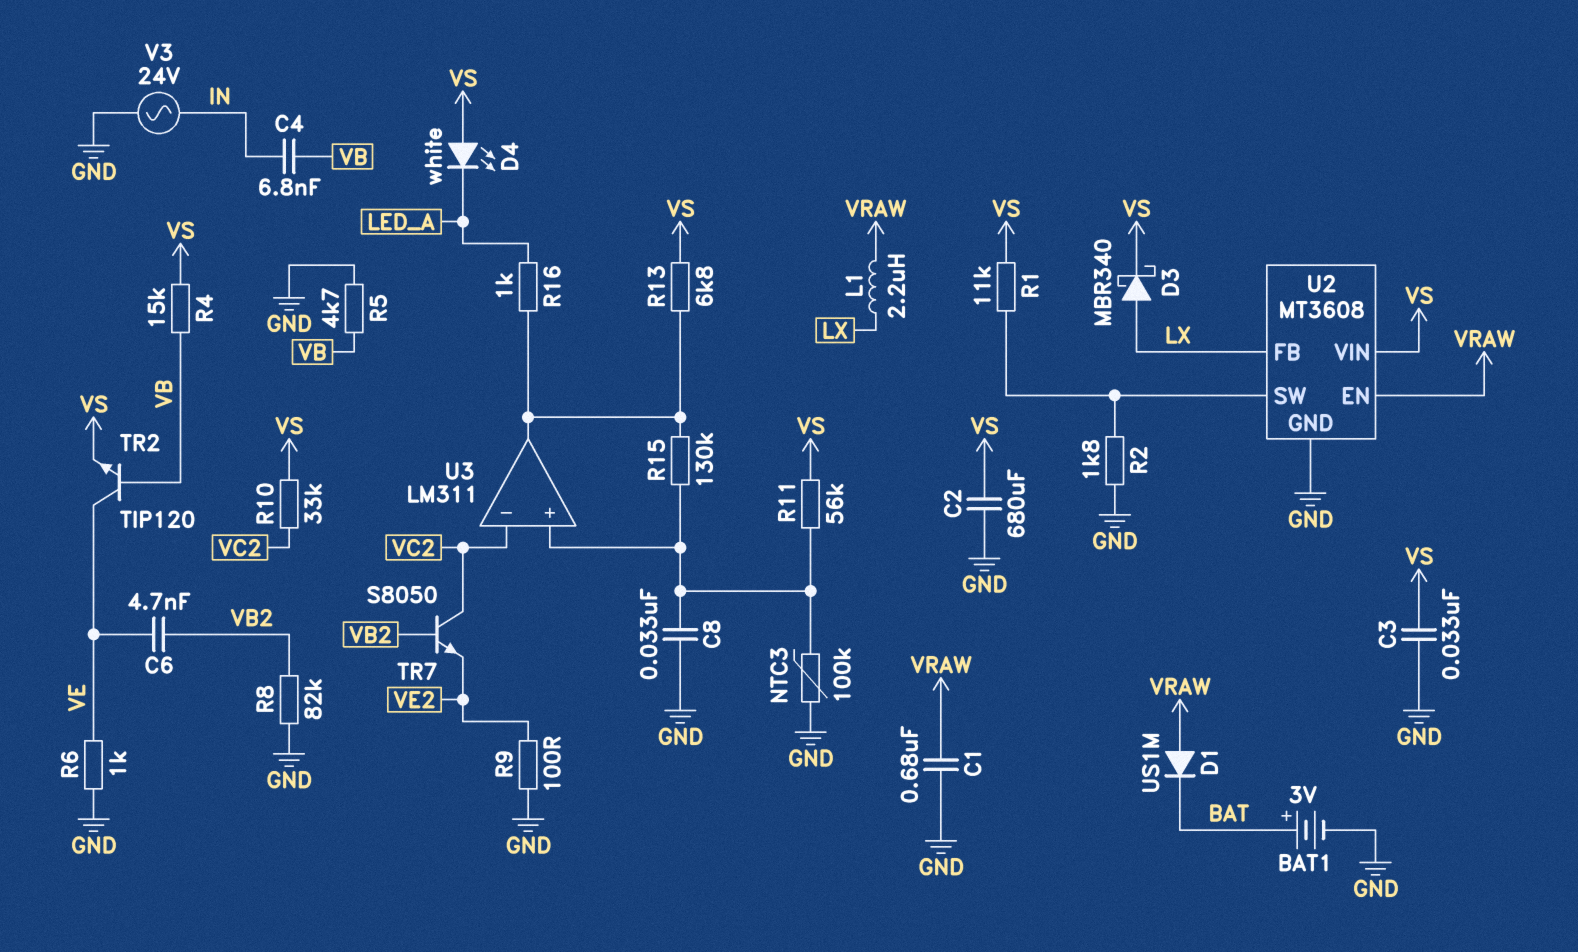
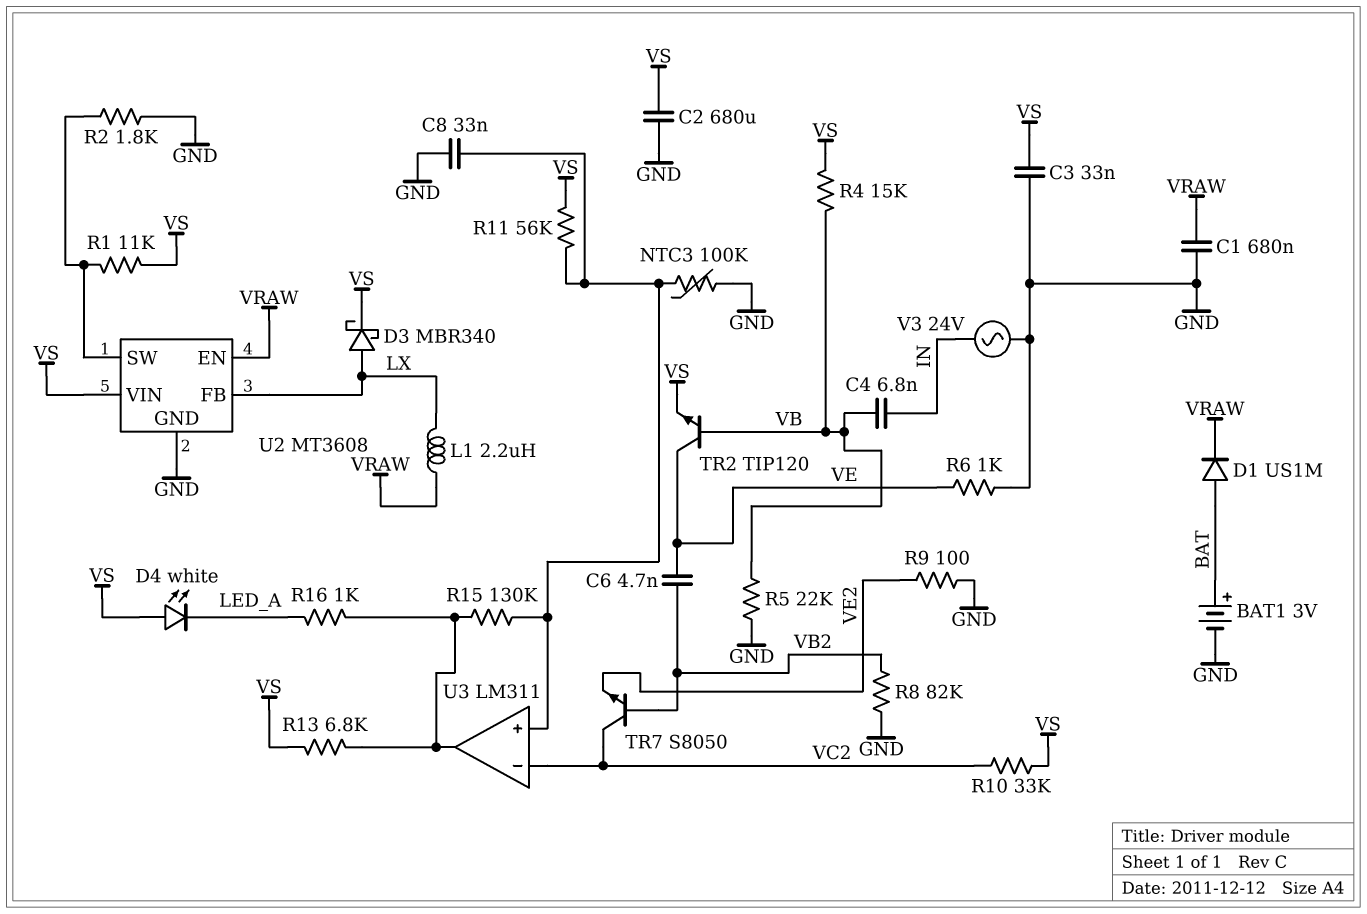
D1: diode US1M (A VRAW, K BAT) -> diode US1M (A BAT, K VRAW)
R5: 4.7k (GND, VB) -> 22k (GND, VB)

